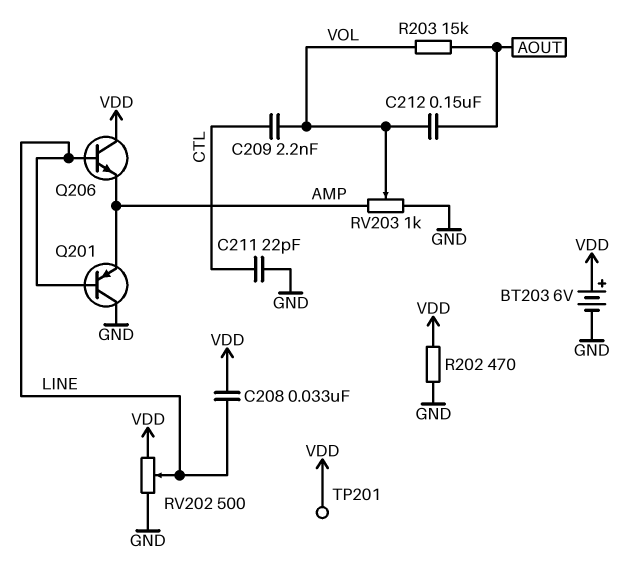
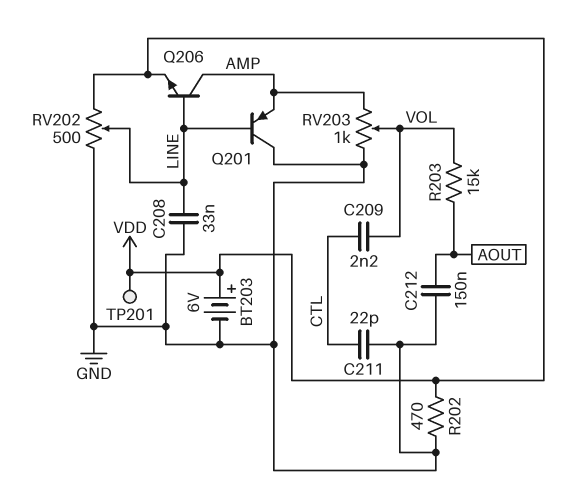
C208: 33nF (LINE, VDD) -> 33nF (GND, LINE)
C212: 150nF (AOUT, VOL) -> 150nF (AOUT, GND)
Q206: NPN (B LINE, C VDD, E AMP) -> NPN (B LINE, C AMP, E VDD)

